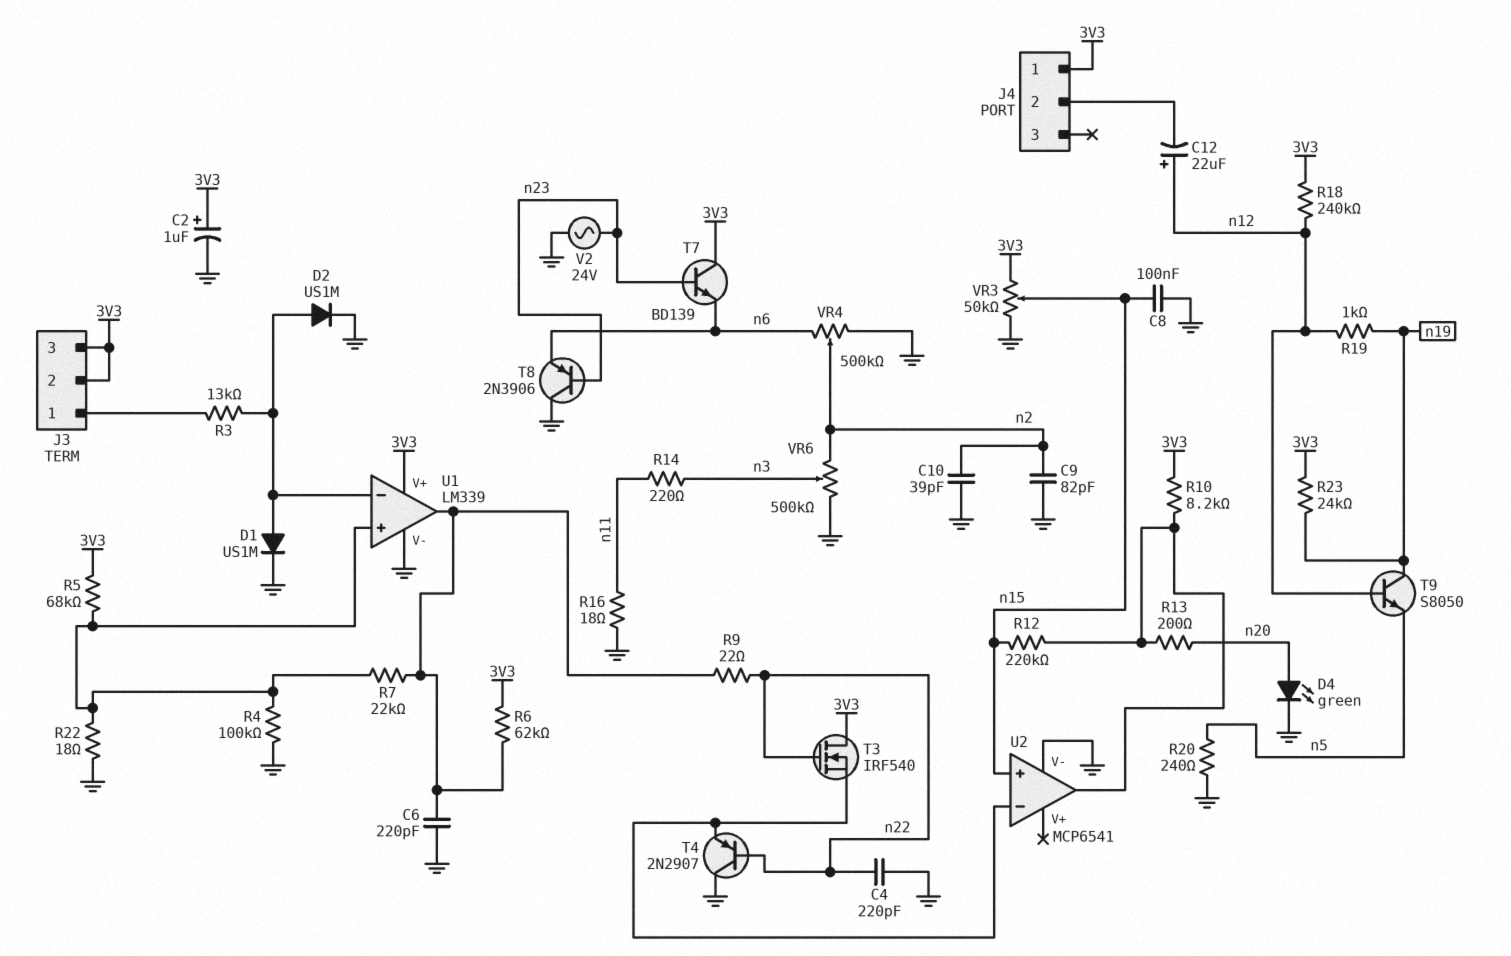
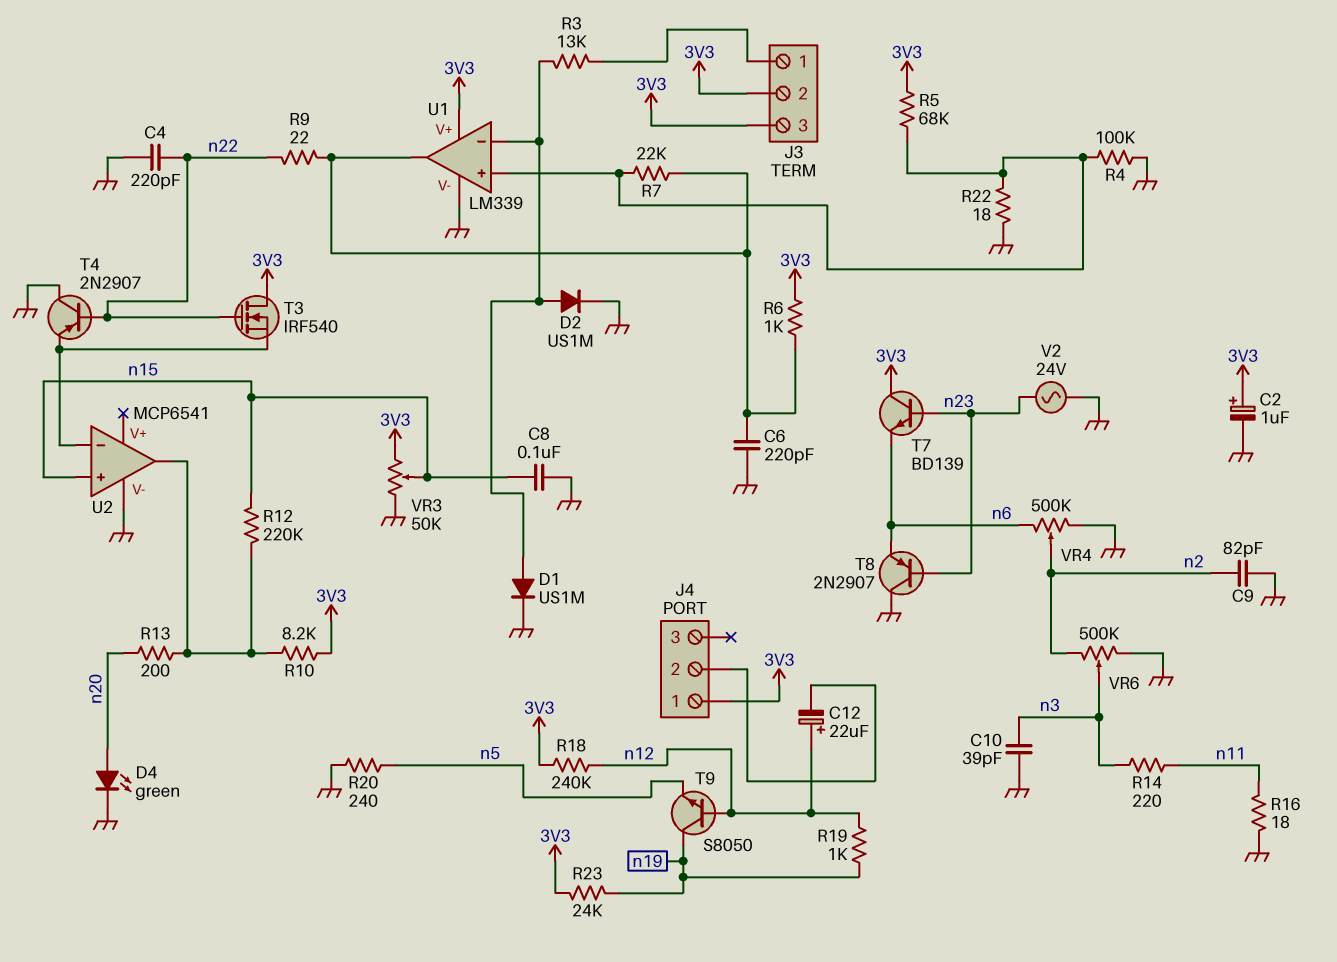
C10: 39pF (GND, n2) -> 39pF (GND, n3)
R6: 62k (3V3, U1/out) -> 1k (3V3, U1/out)
T8: PNP 2N3906 (B n23, C GND, E n6) -> PNP 2N2907 (B n23, C GND, E n6)

